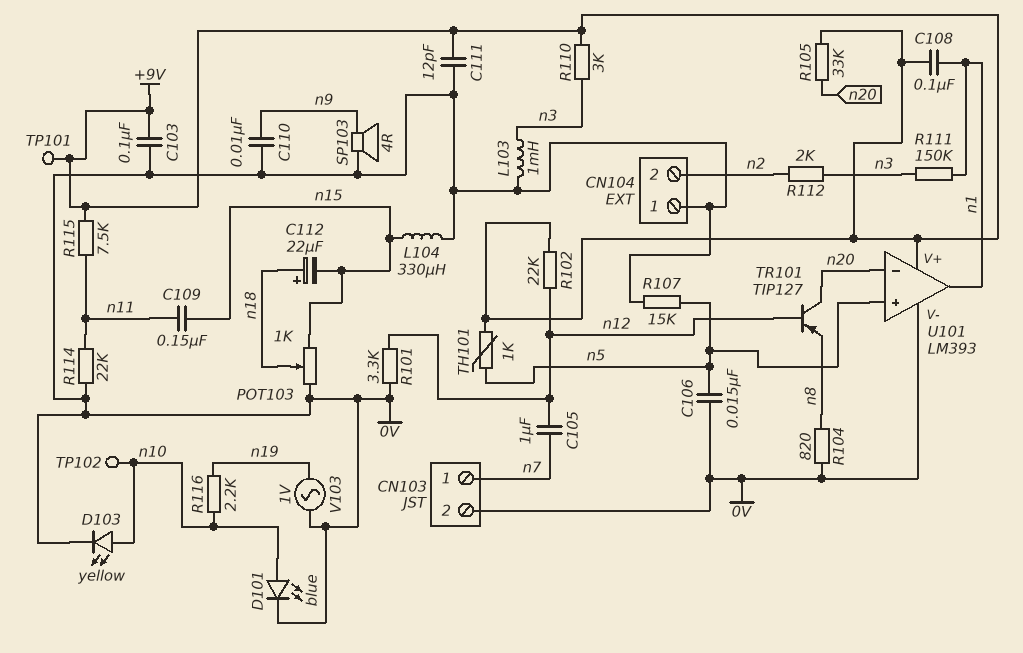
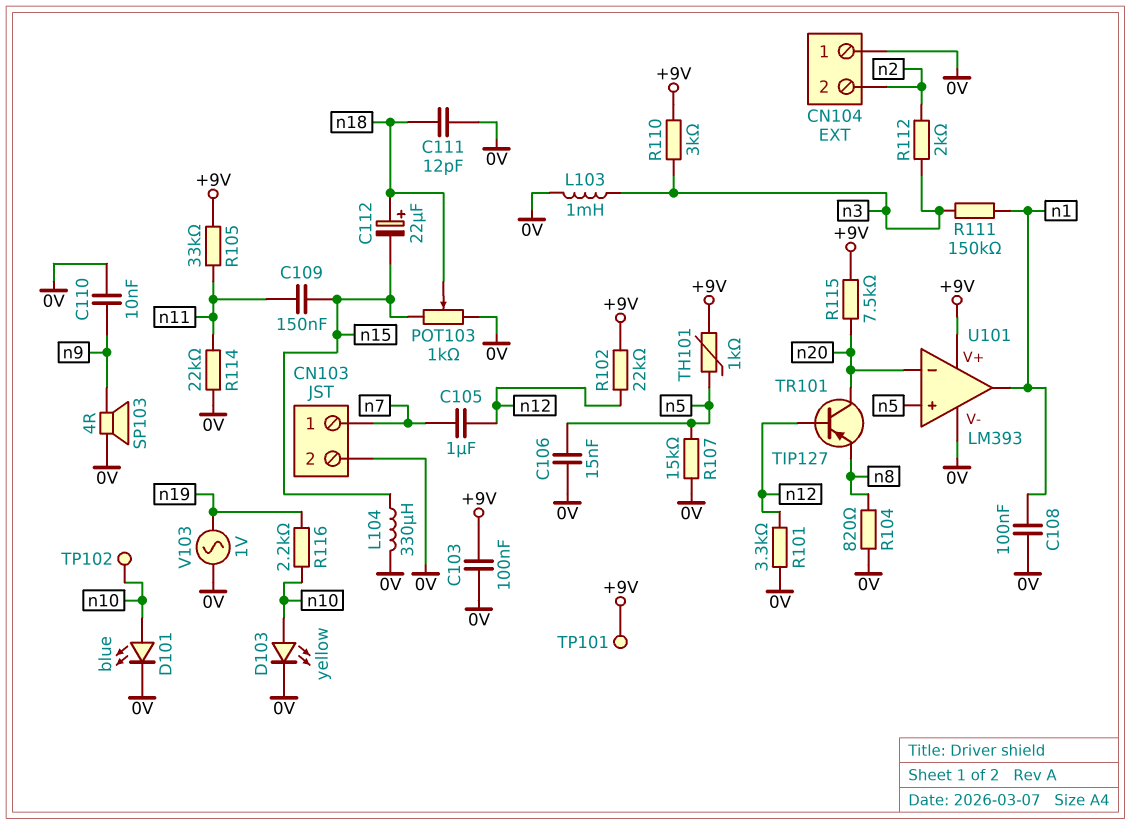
C108: 100nF (+9V, n1) -> 100nF (0V, n1)
C111: 12pF (+9V, 0V) -> 12pF (0V, n18)
R105: 33k (+9V, n20) -> 33k (+9V, n11)
R115: 7.5k (+9V, n11) -> 7.5k (+9V, n20)

